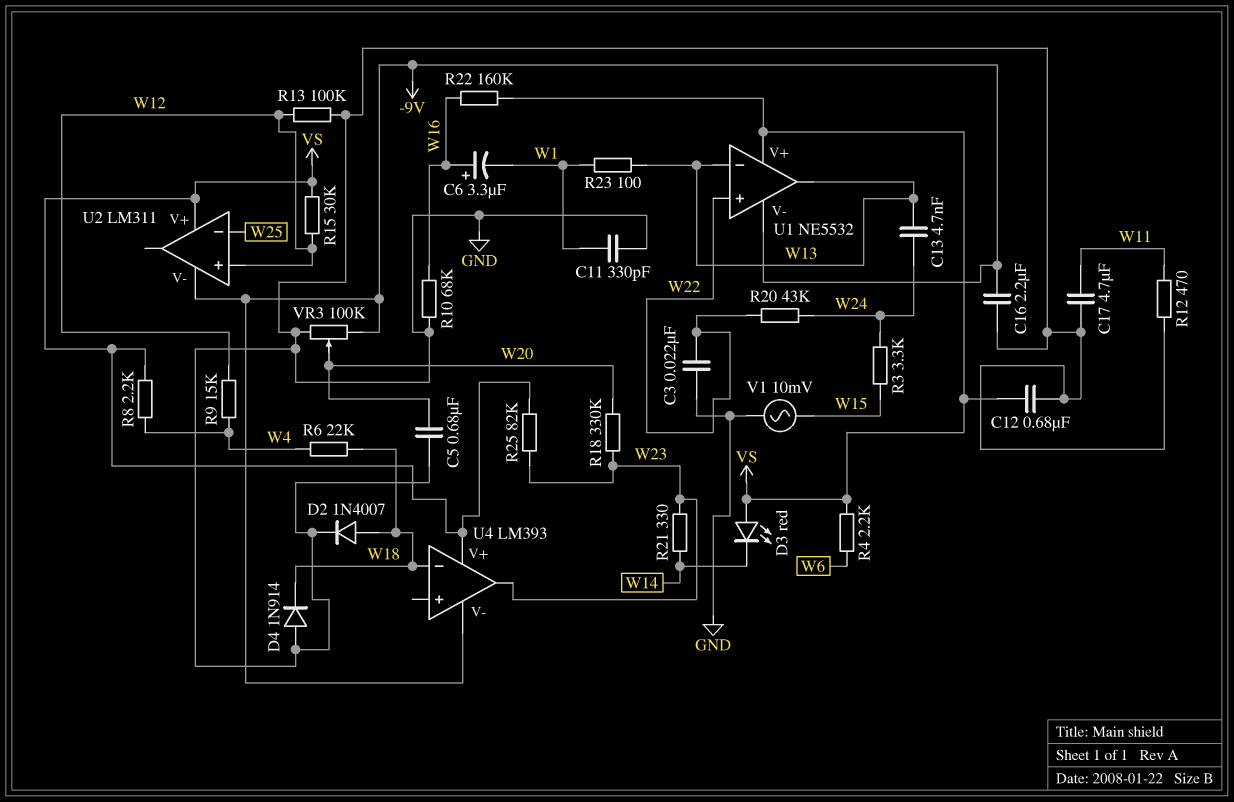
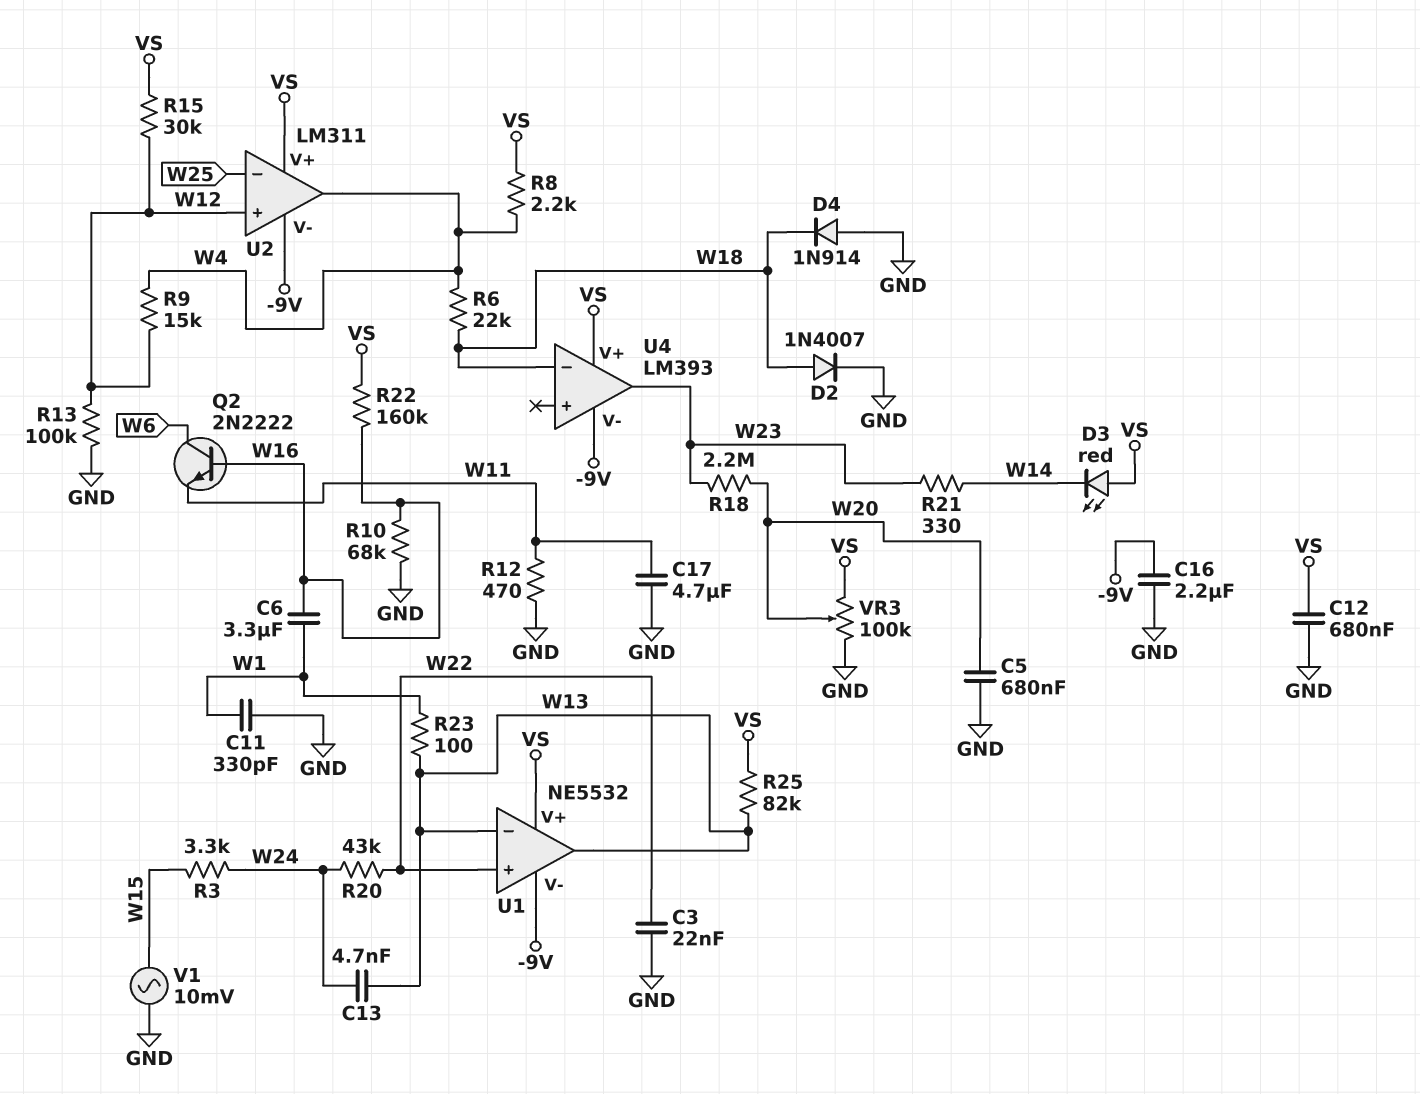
C6: 3.3uF (plus W16, minus W1) -> 3.3uF (W1, W16)
Q2: none -> NPN 2N2222 (B W16, C W6, E W11)
R4: 2.2k (VS, W6) -> none
R18: 330k (W20, W23) -> 2.2M (W20, W23)
R25: 82k (VS, W23) -> 82k (VS, W13)
U2 pin out: none -> W4
VR3: 100k (-9V, GND, wiper W20) -> 100k (GND, VS, wiper W20)

